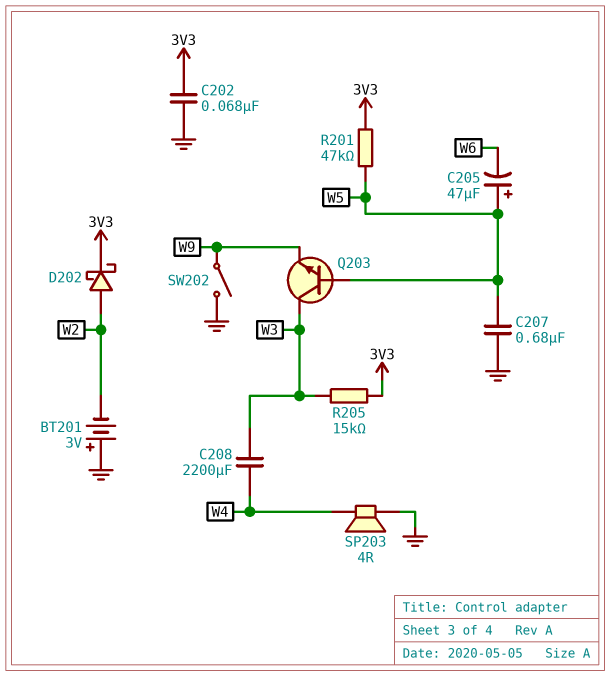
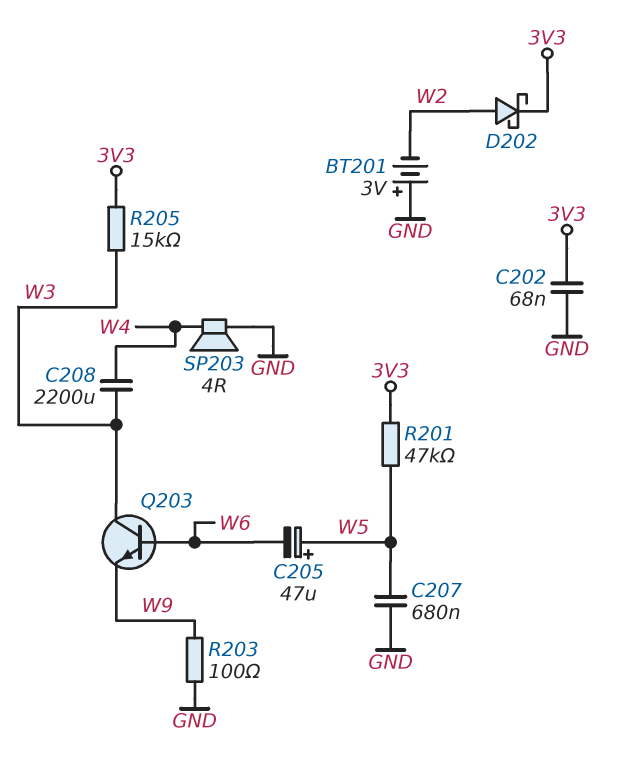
Q203: NPN (B W5, C W3, E W9) -> NPN (B W6, C W3, E W9)
R203: none -> 100 (GND, W9)
SW202: switch (GND, W9) -> none

